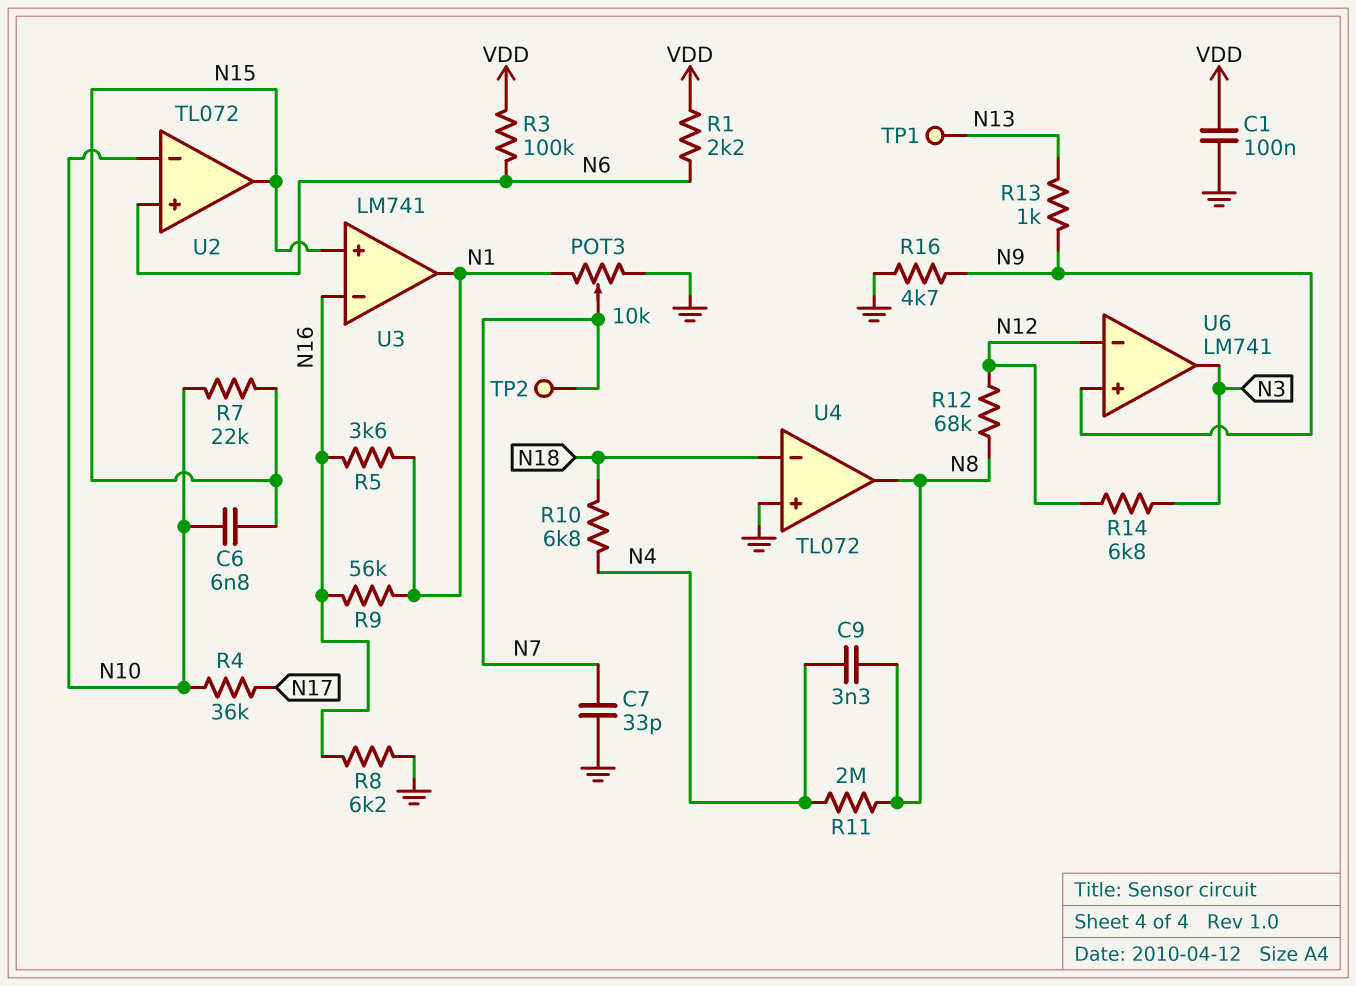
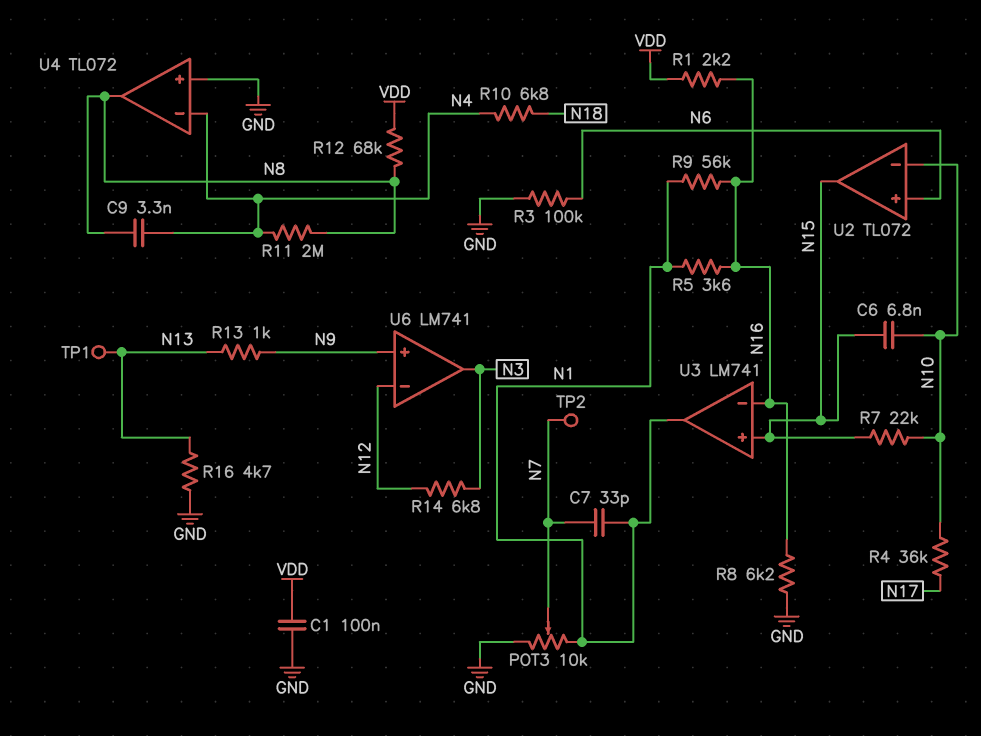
C7: 33pF (GND, N7) -> 33pF (N1, N7)
R1: 2.2k (N6, VDD) -> 2.2k (N16, VDD)
R3: 100k (N6, VDD) -> 100k (GND, N6)
R12: 68k (N8, N12) -> 68k (N8, VDD)
R16: 4.7k (GND, N9) -> 4.7k (GND, N13)
U4 pin in-: N18 -> N4

